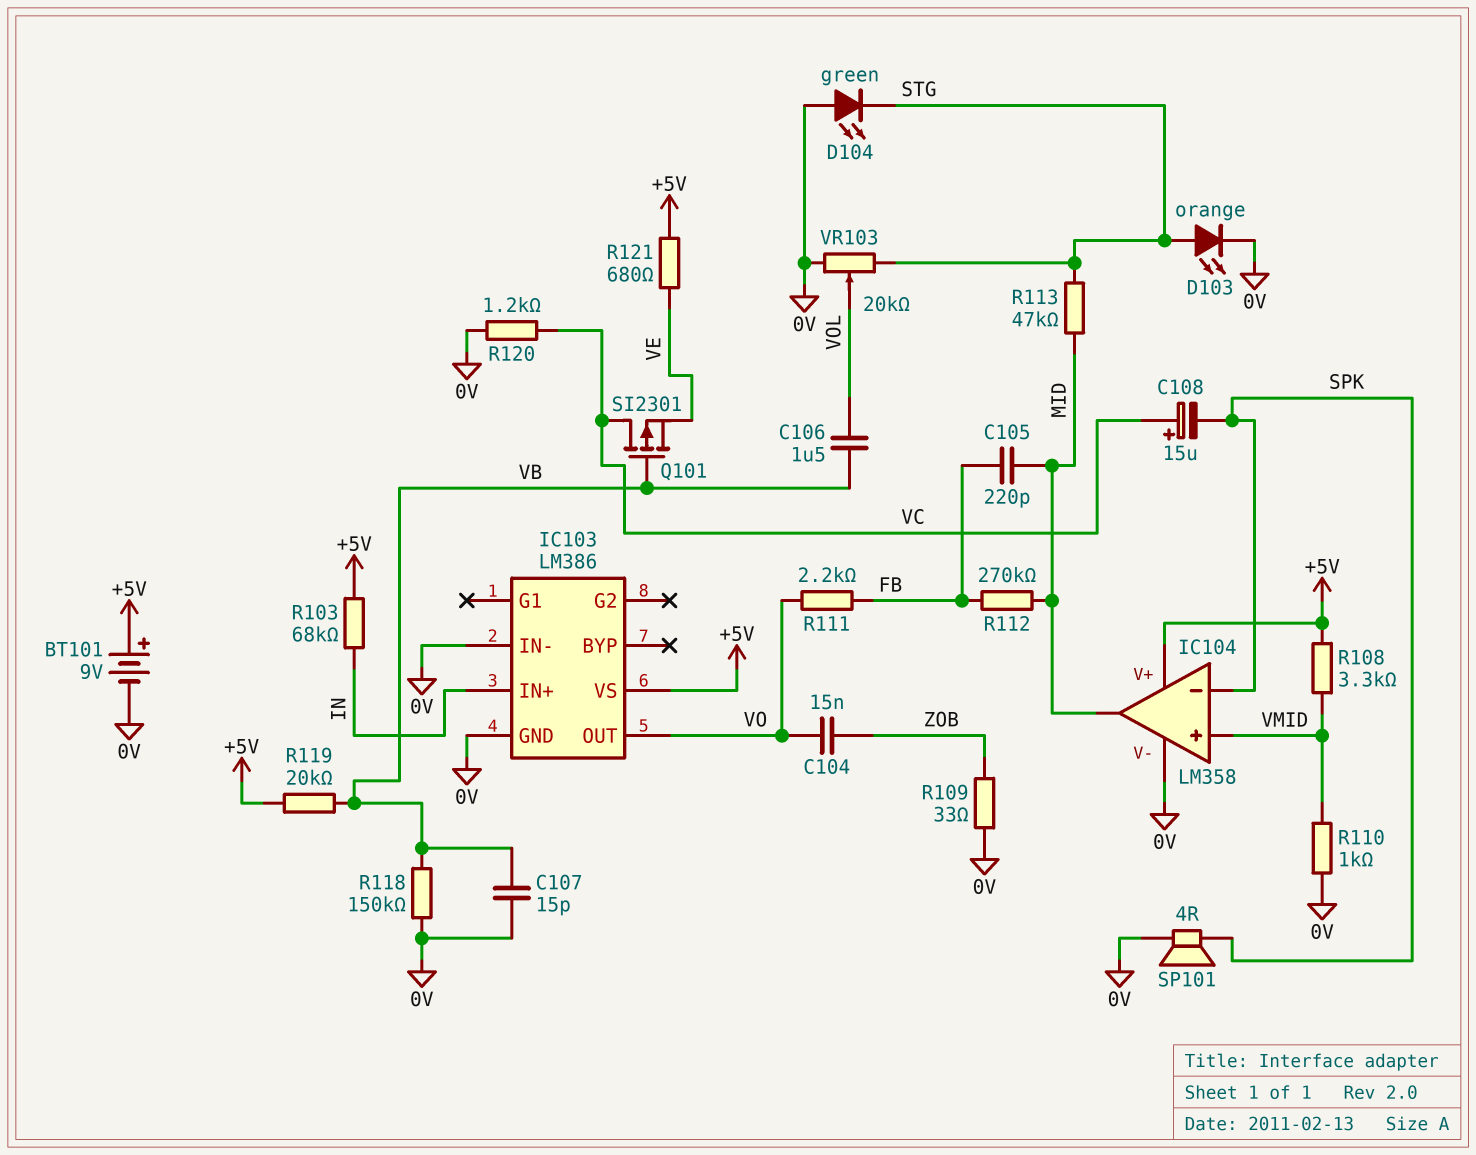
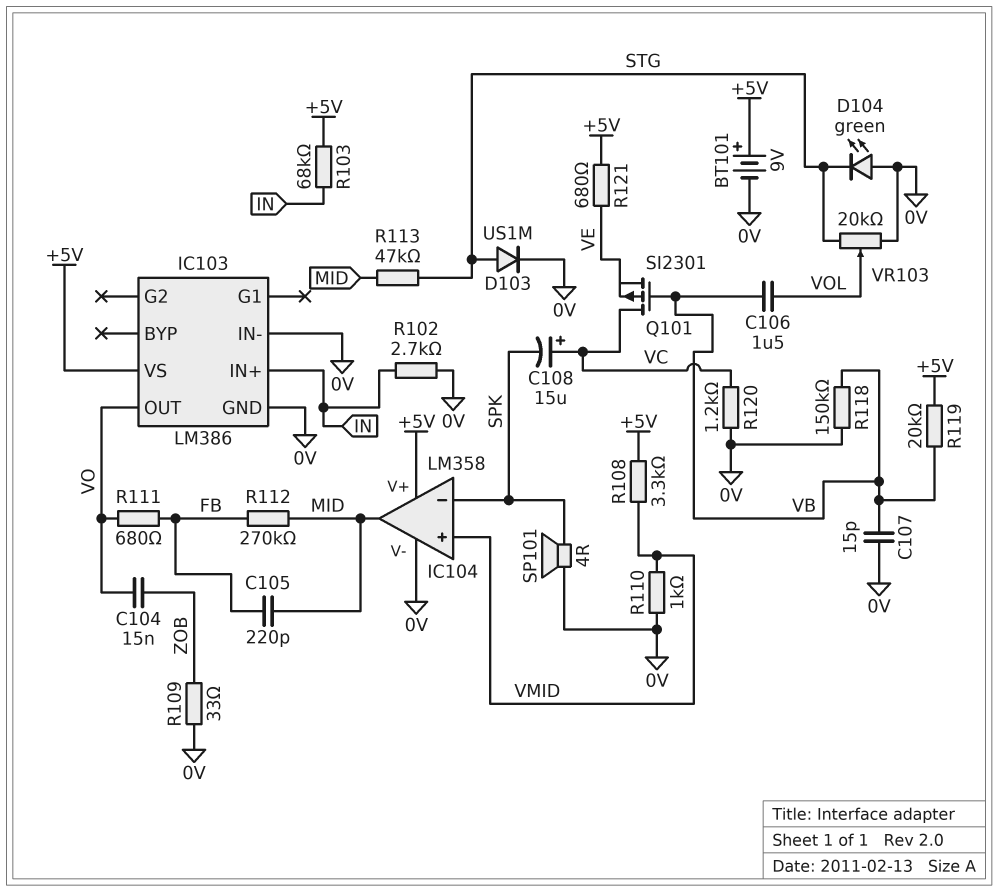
D103: LED orange (A STG, K 0V) -> diode US1M (A STG, K 0V)
R102: none -> 2.7k (0V, IN)
R111: 2.2k (FB, VO) -> 680 (FB, VO)

